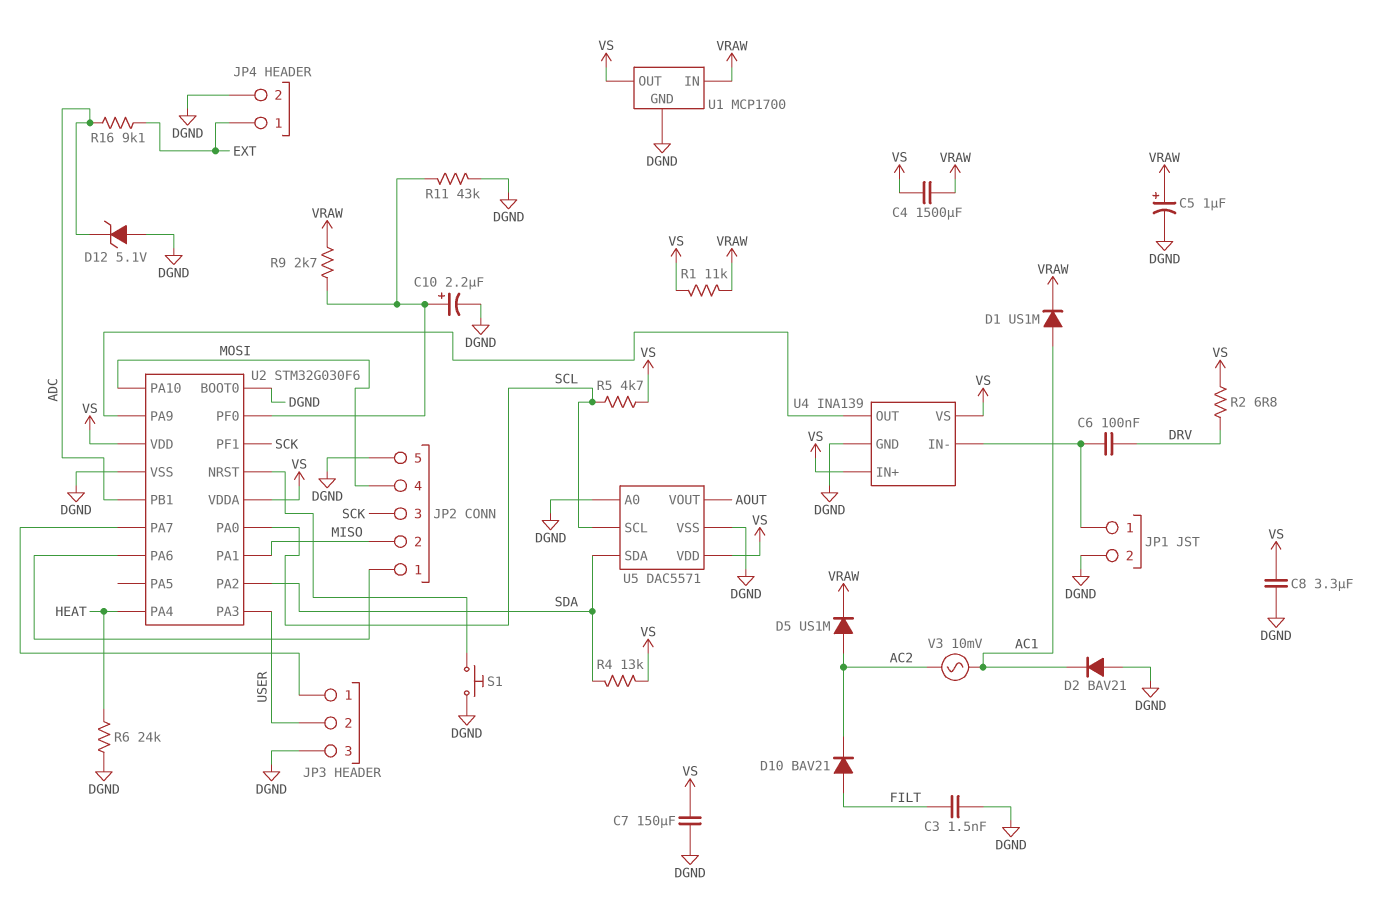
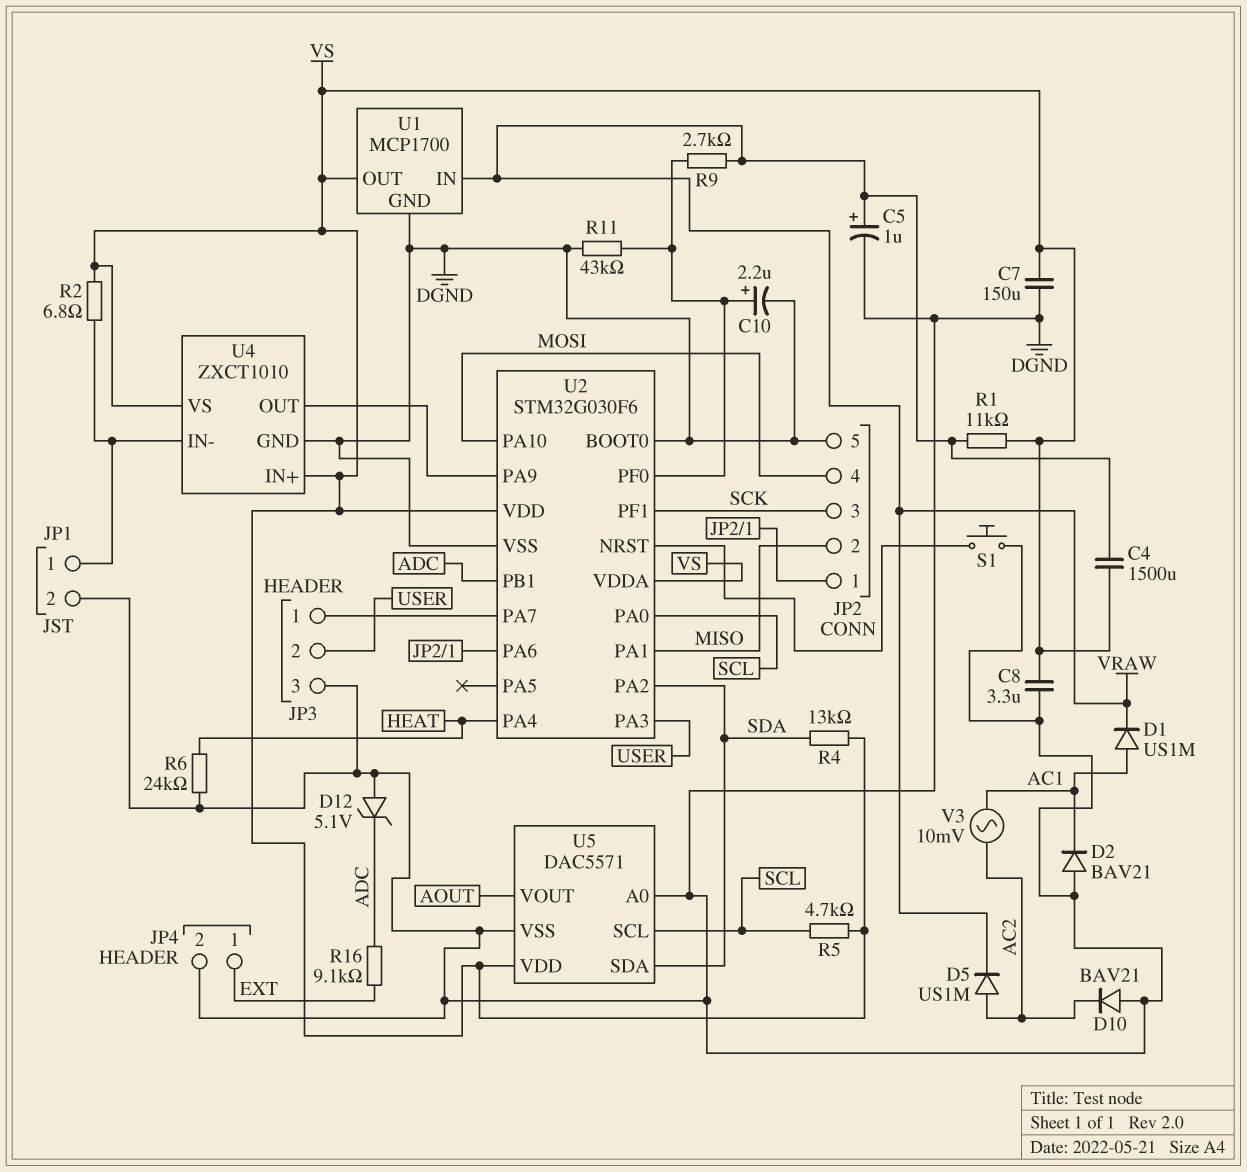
C3: 1.5nF (DGND, FILT) -> none
C6: 100nF (DRV, JP1/1) -> none
D10: diode BAV21 (A FILT, K AC2) -> diode BAV21 (A DGND, K AC2)
R2: 6.8 (DRV, VS) -> 6.8 (JP1/1, VS)
U4: INA139 -> ZXCT1010

